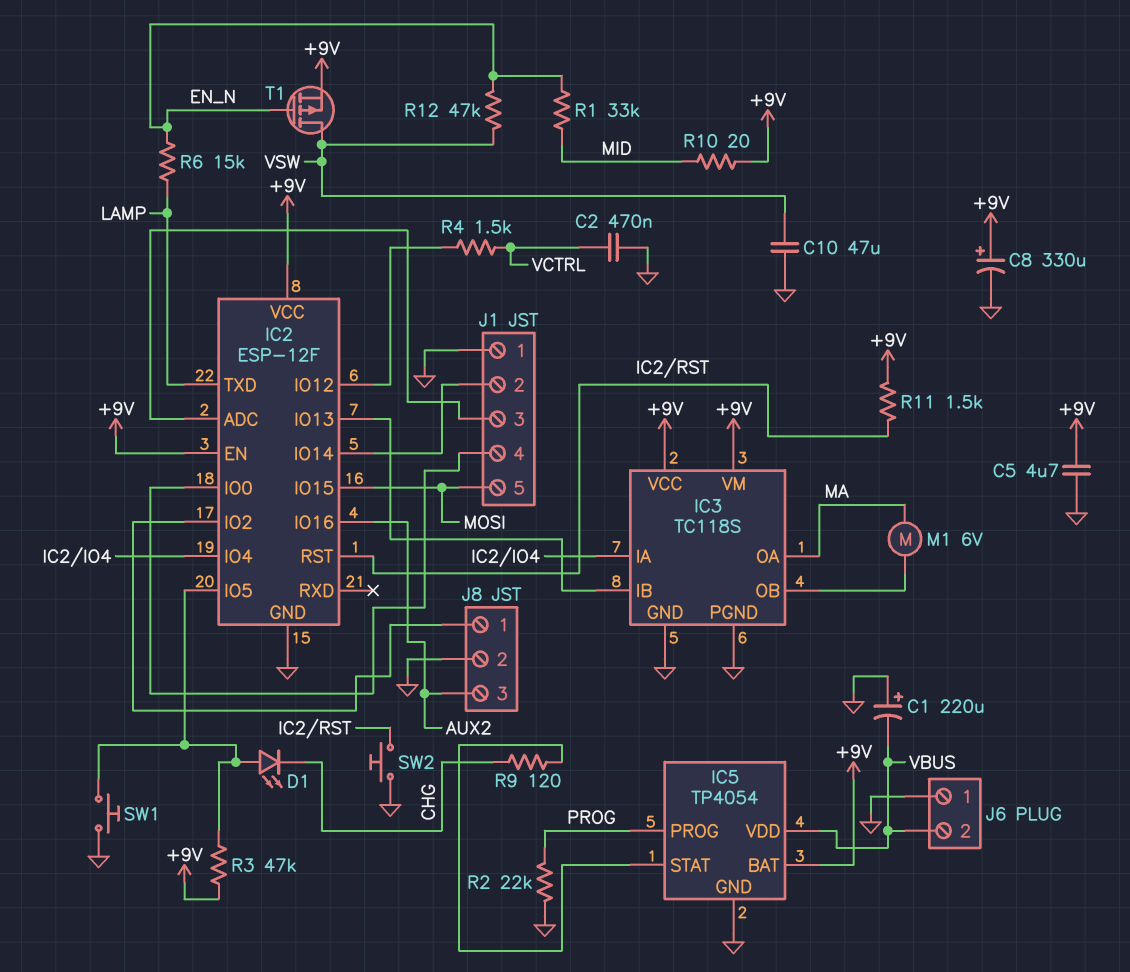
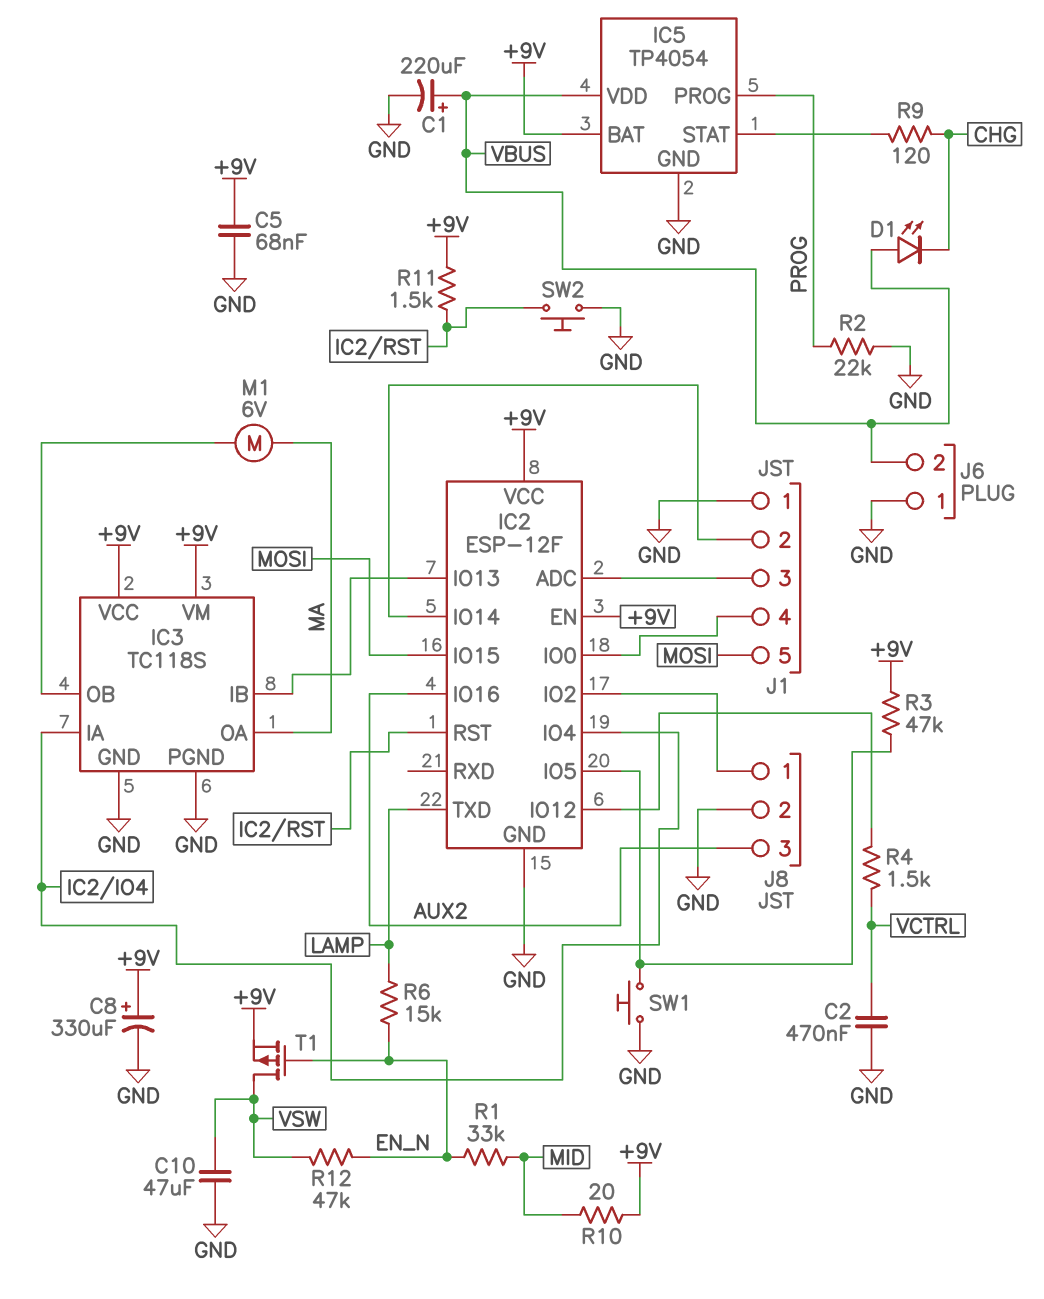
C1: 220uF (plus GND, minus VBUS) -> 220uF (plus VBUS, minus GND)
C5: 4.7uF (+9V, GND) -> 68nF (+9V, GND)
D1: LED (A IC2/IO5, K CHG) -> LED (A VBUS, K CHG)

